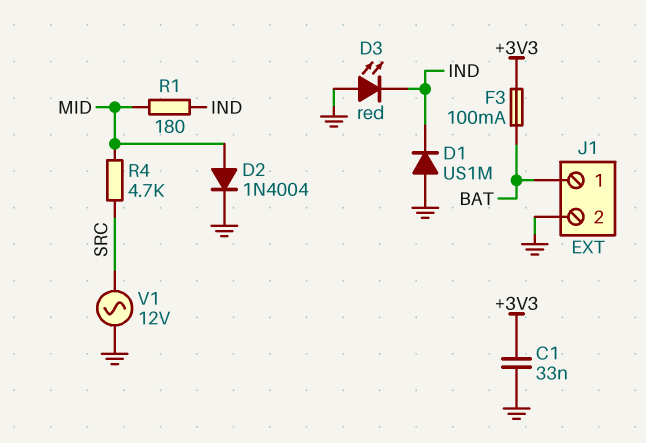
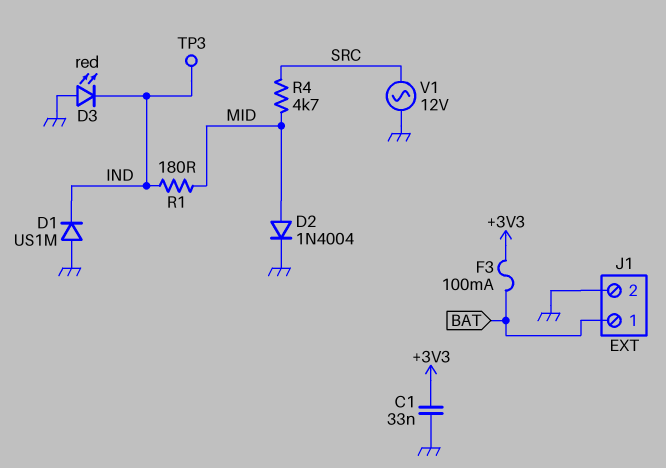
TP3: none -> test point (IND)

